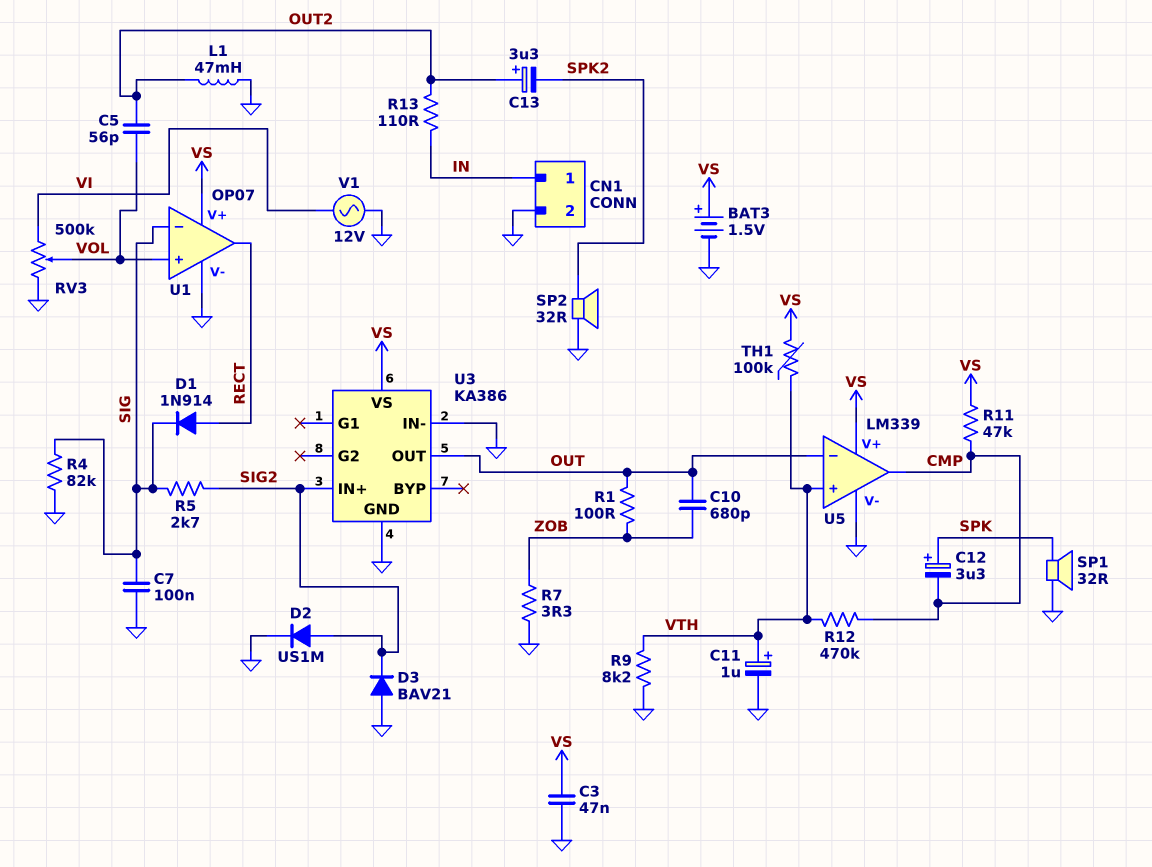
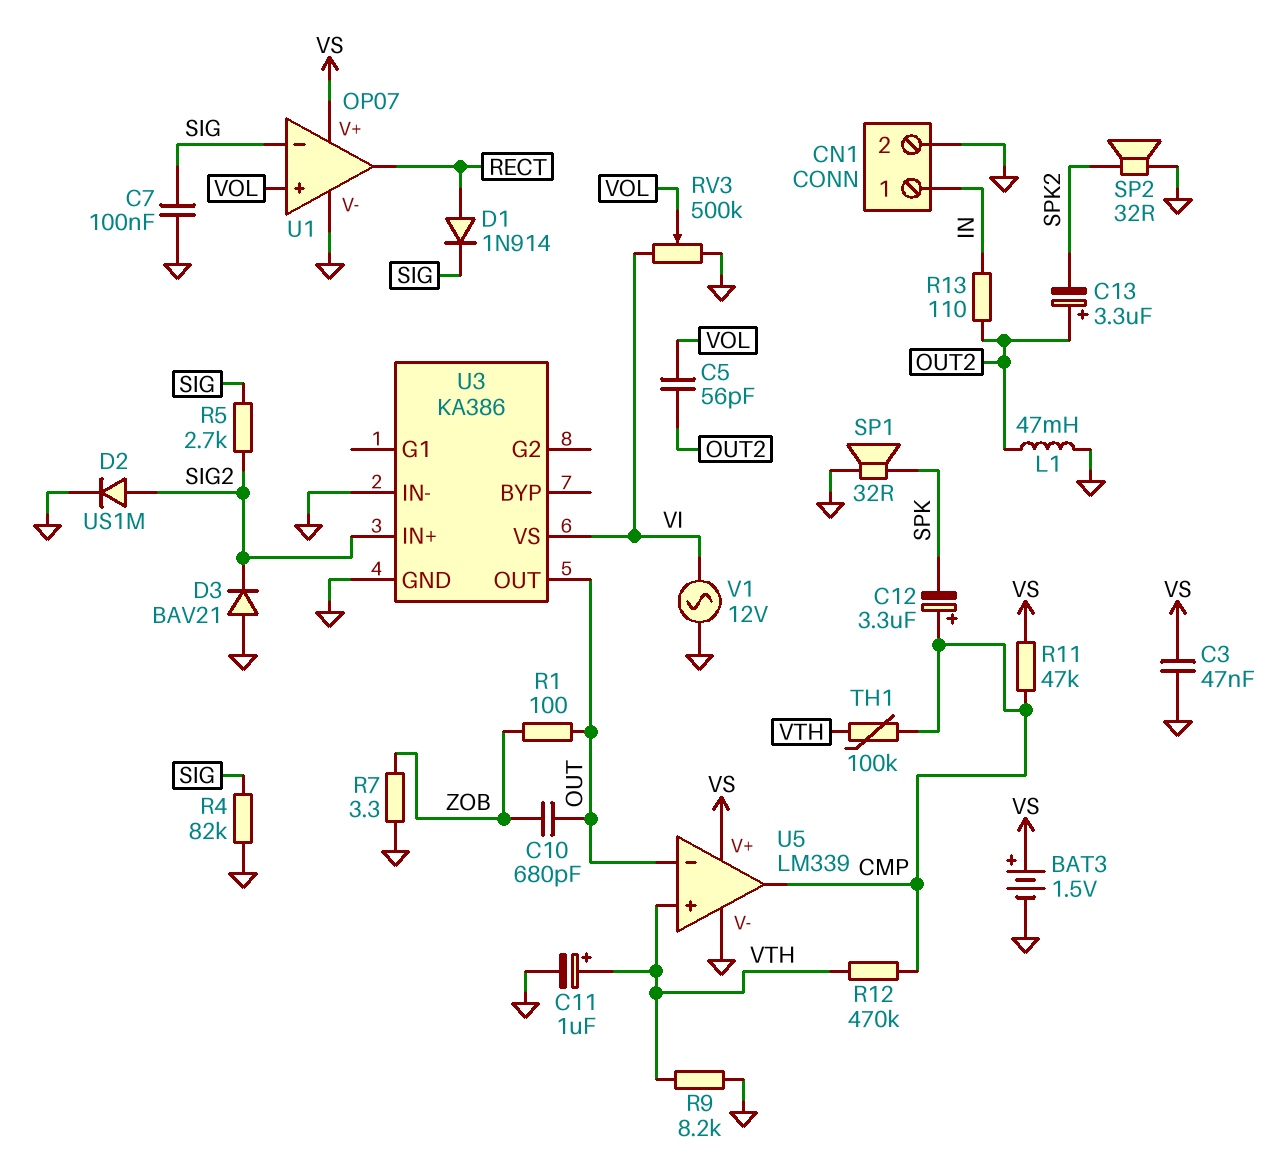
C12: 3.3uF (plus SPK, minus CMP) -> 3.3uF (plus CMP, minus SPK)
TH1: 100k (VS, VTH) -> 100k (CMP, VTH)
U3 pin VS: VS -> VI

